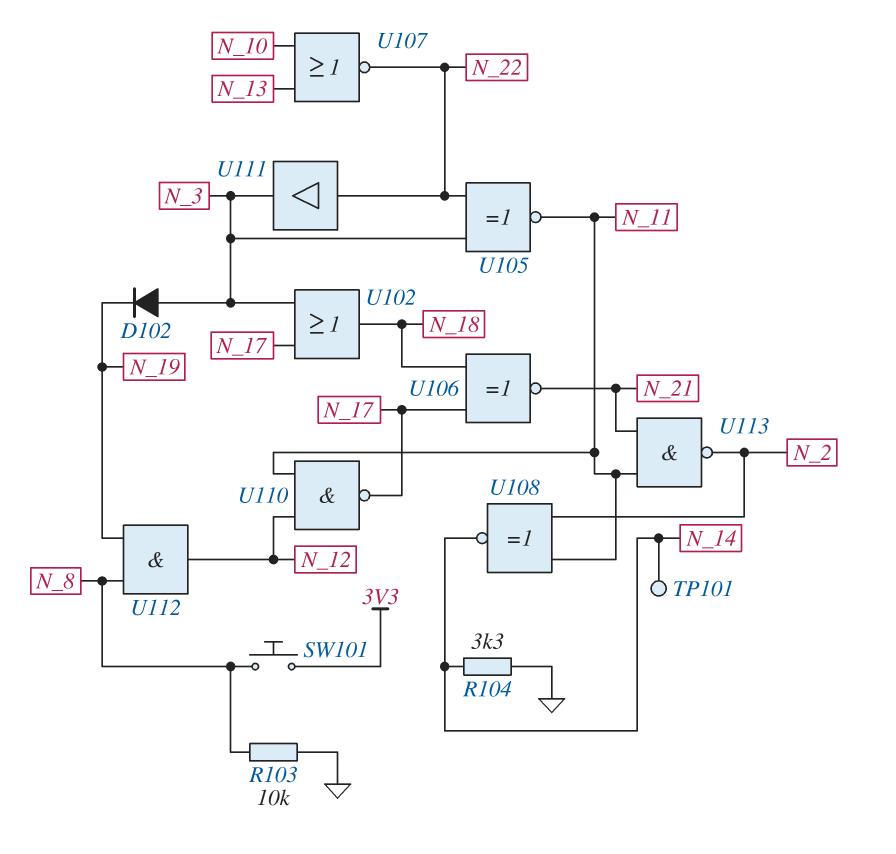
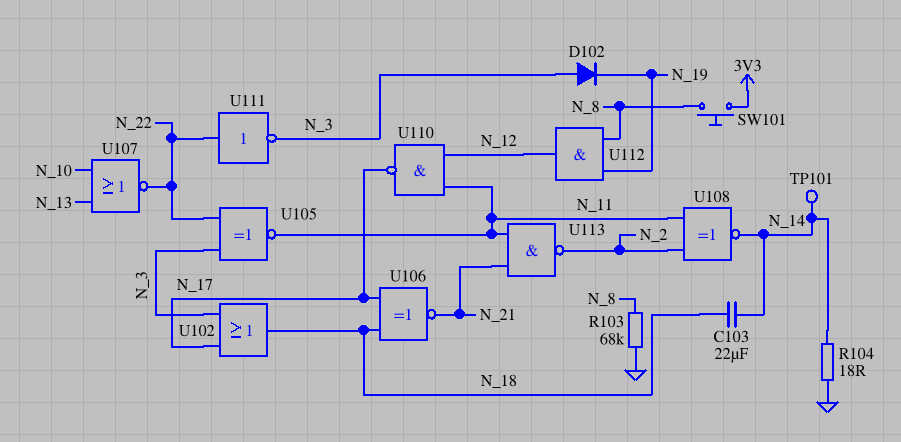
C103: none -> 22uF (N_14, N_18)
R103: 10k (GND, N_8) -> 68k (GND, N_8)
R104: 3.3k (GND, N_14) -> 18 (GND, N_14)
U111: buffer (in N_22, out N_3) -> NOT (in N_22, out N_3)

